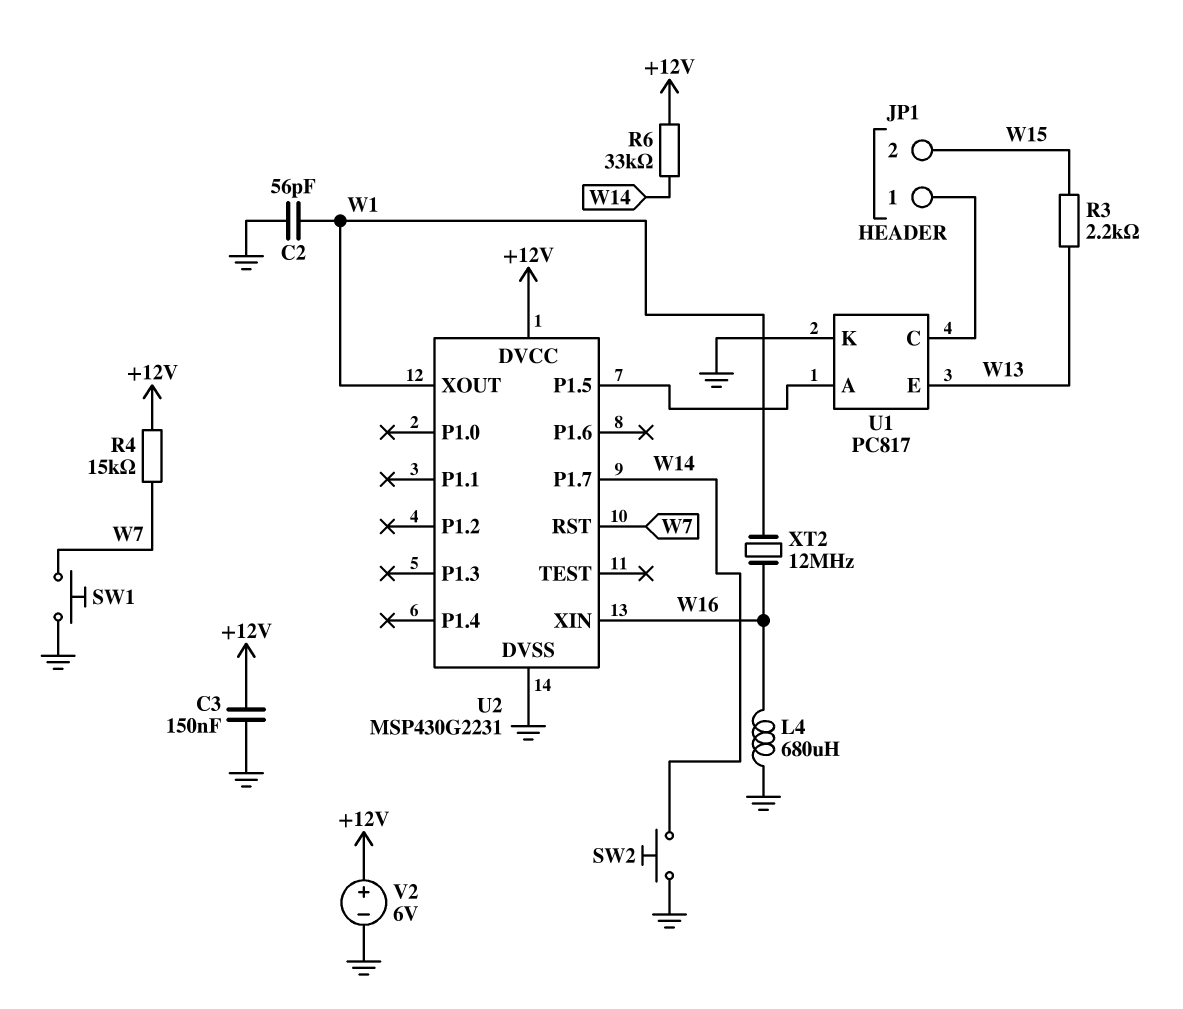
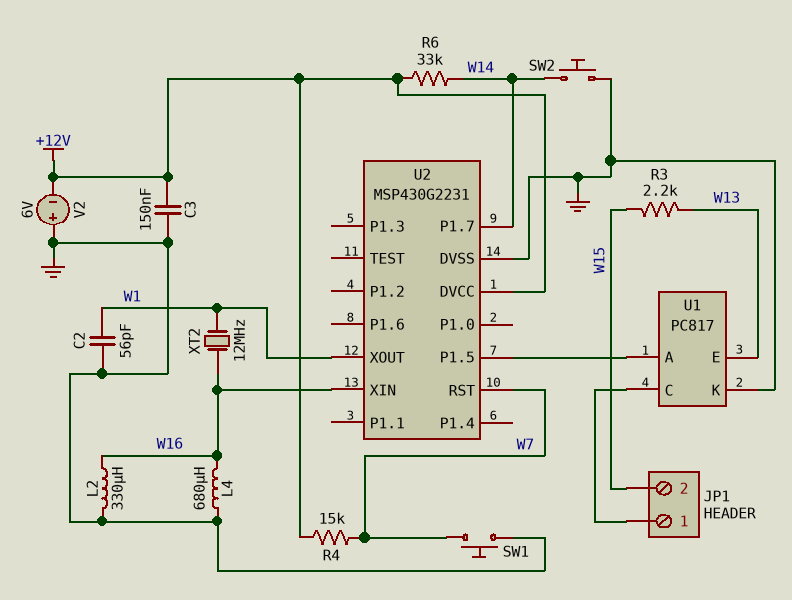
L2: none -> 330uH (GND, W16)
V2: 6V (plus +12V, minus GND) -> 6V (plus GND, minus +12V)

